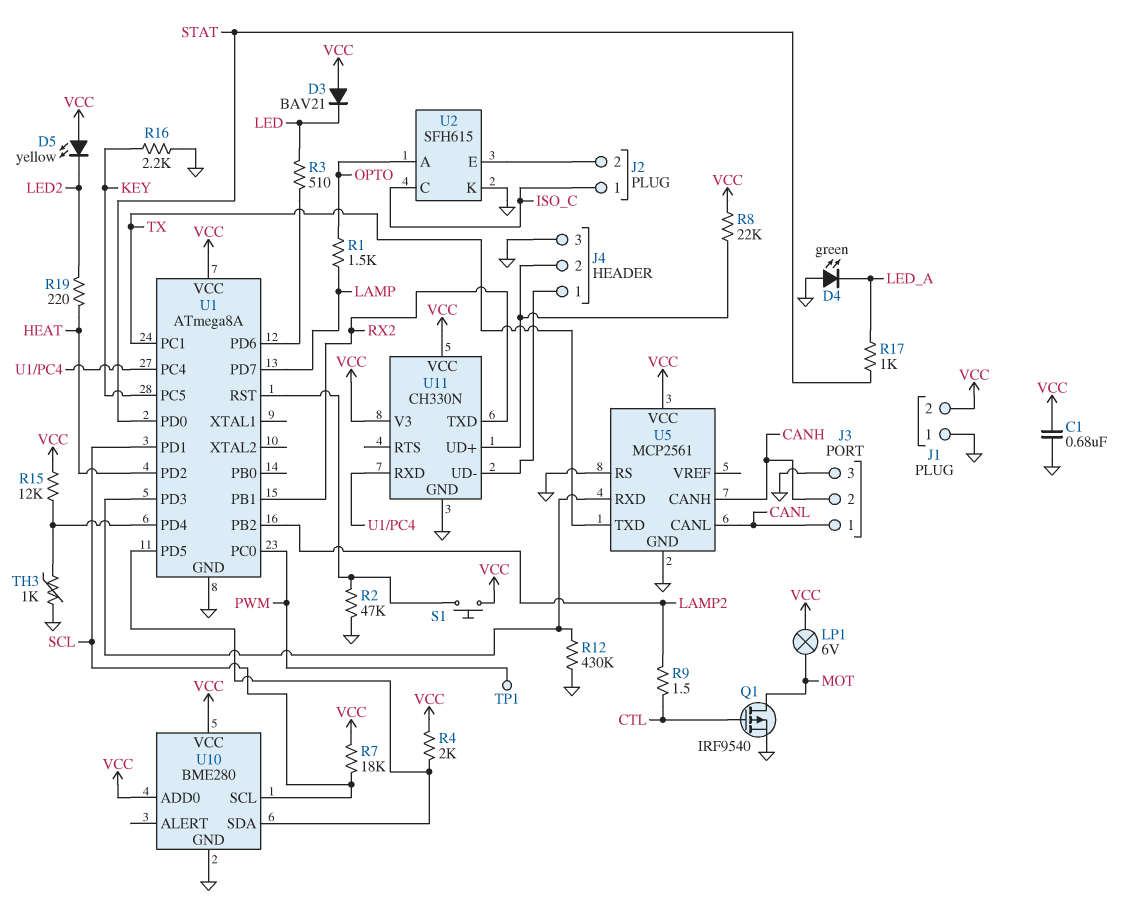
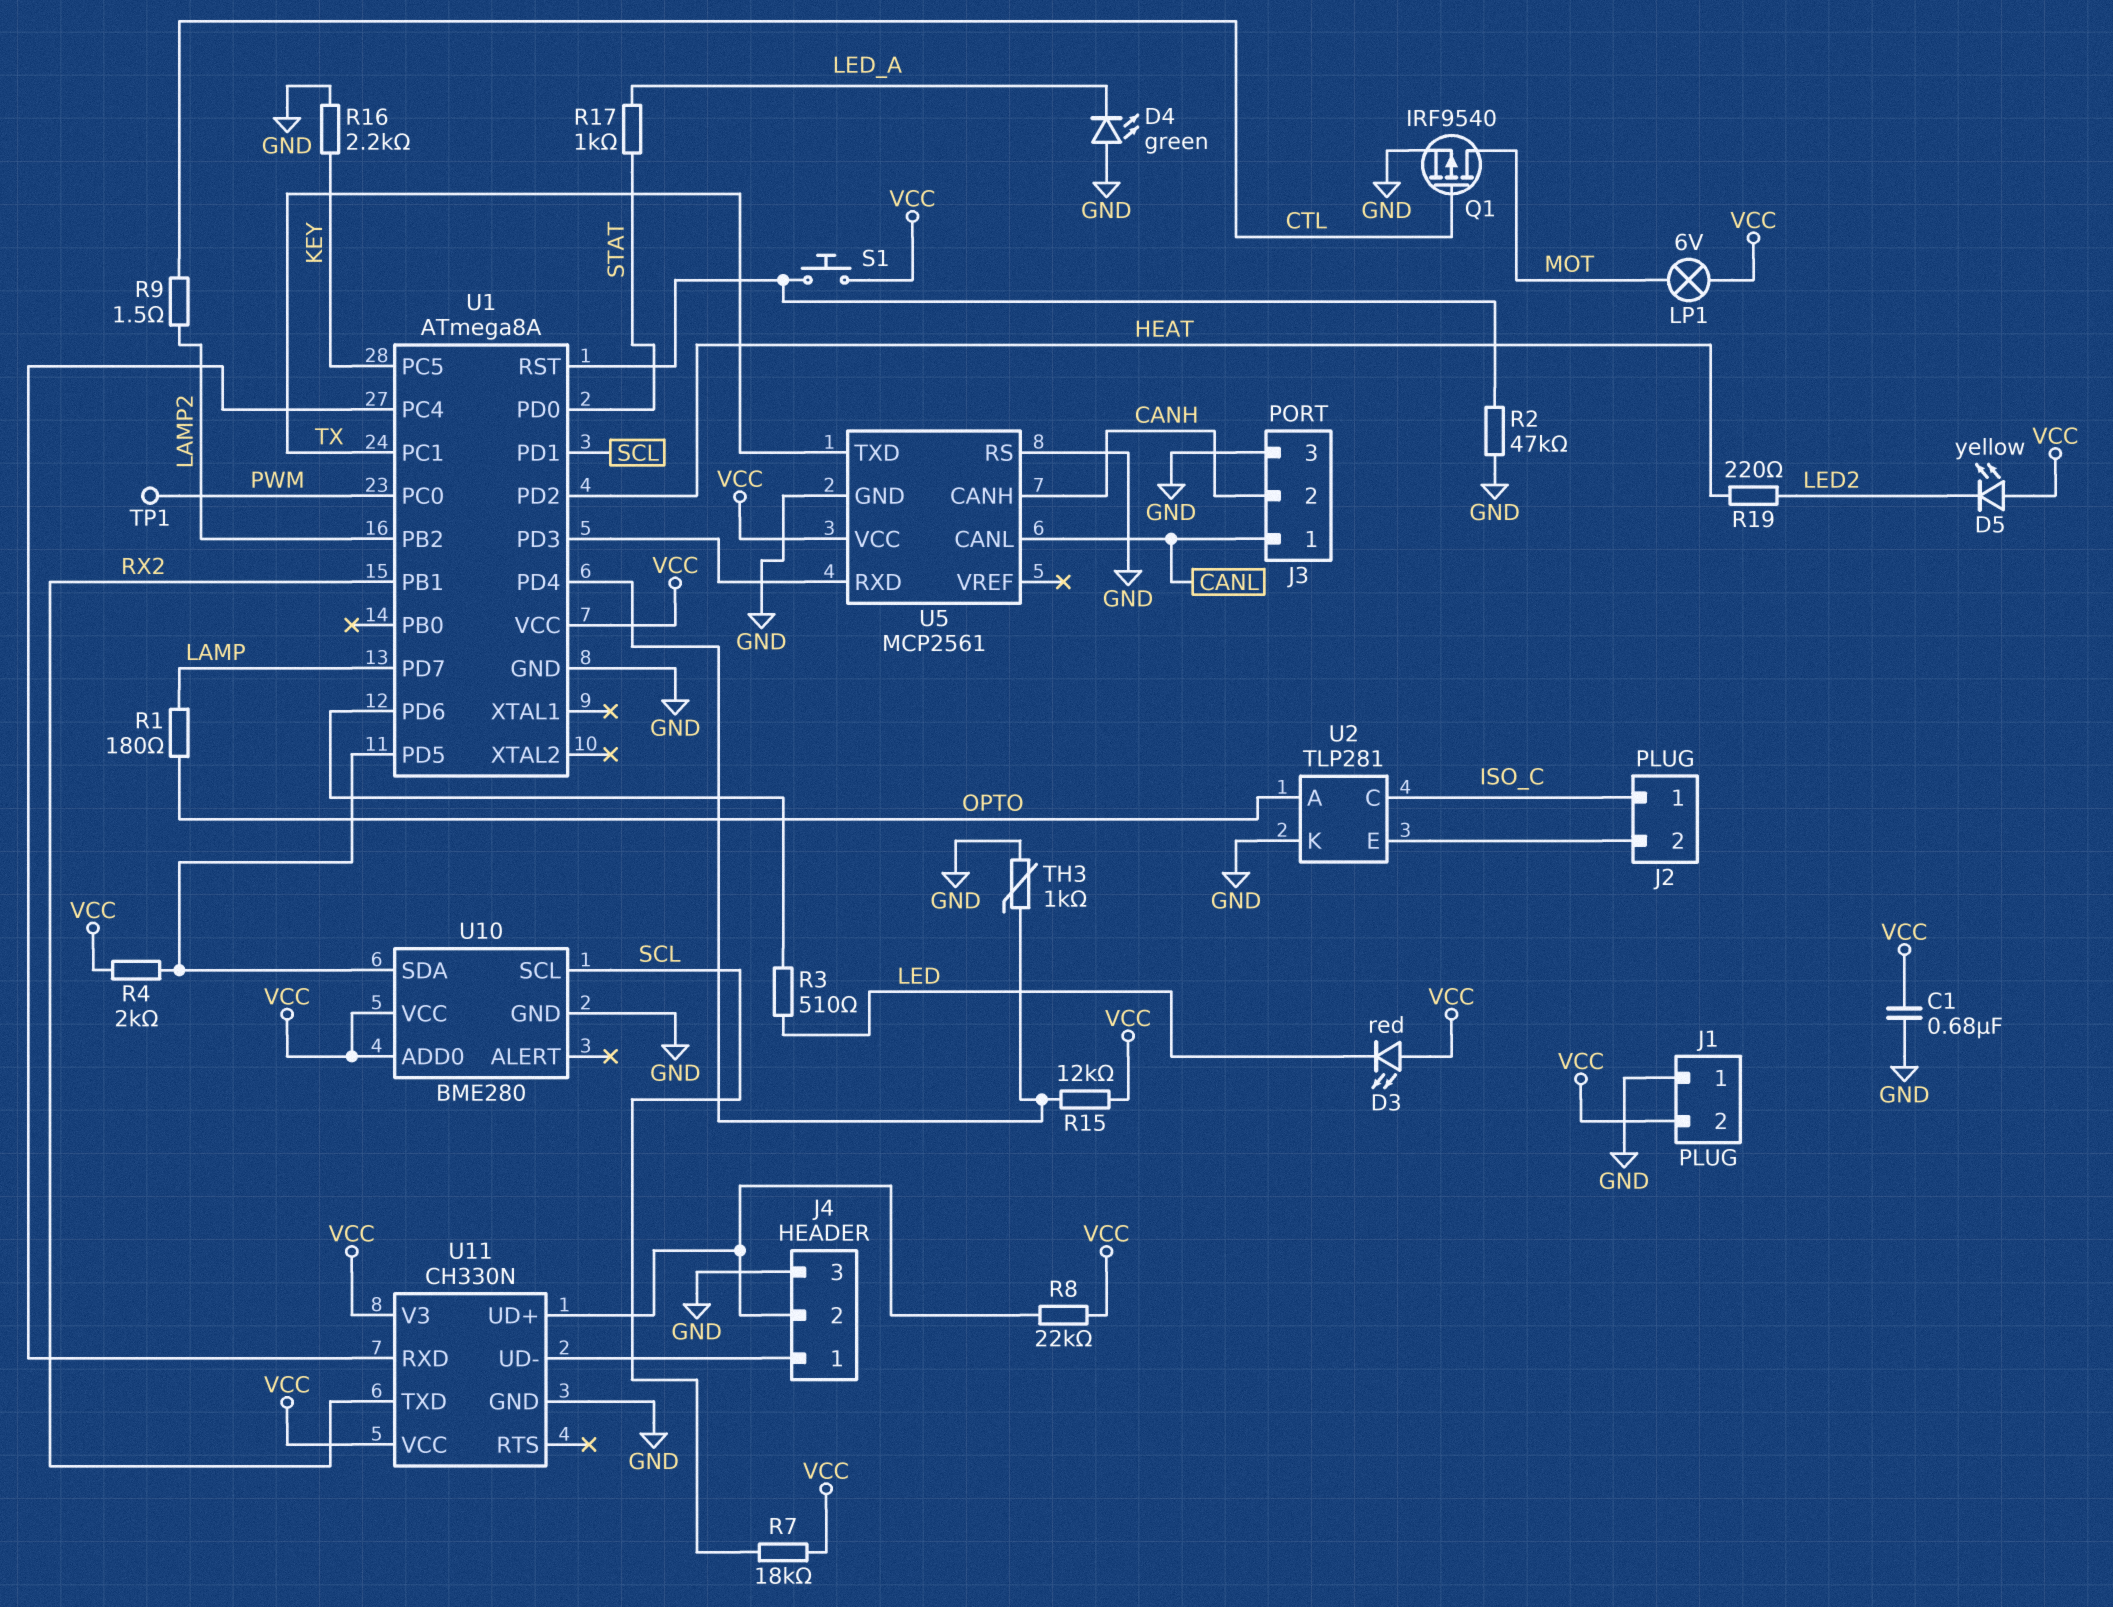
D3: diode BAV21 (A VCC, K LED) -> LED red (A VCC, K LED)
R1: 1.5k (LAMP, OPTO) -> 180 (LAMP, OPTO)
R12: 430k (GND, U1/PD3) -> none
U2: SFH615 -> TLP281

